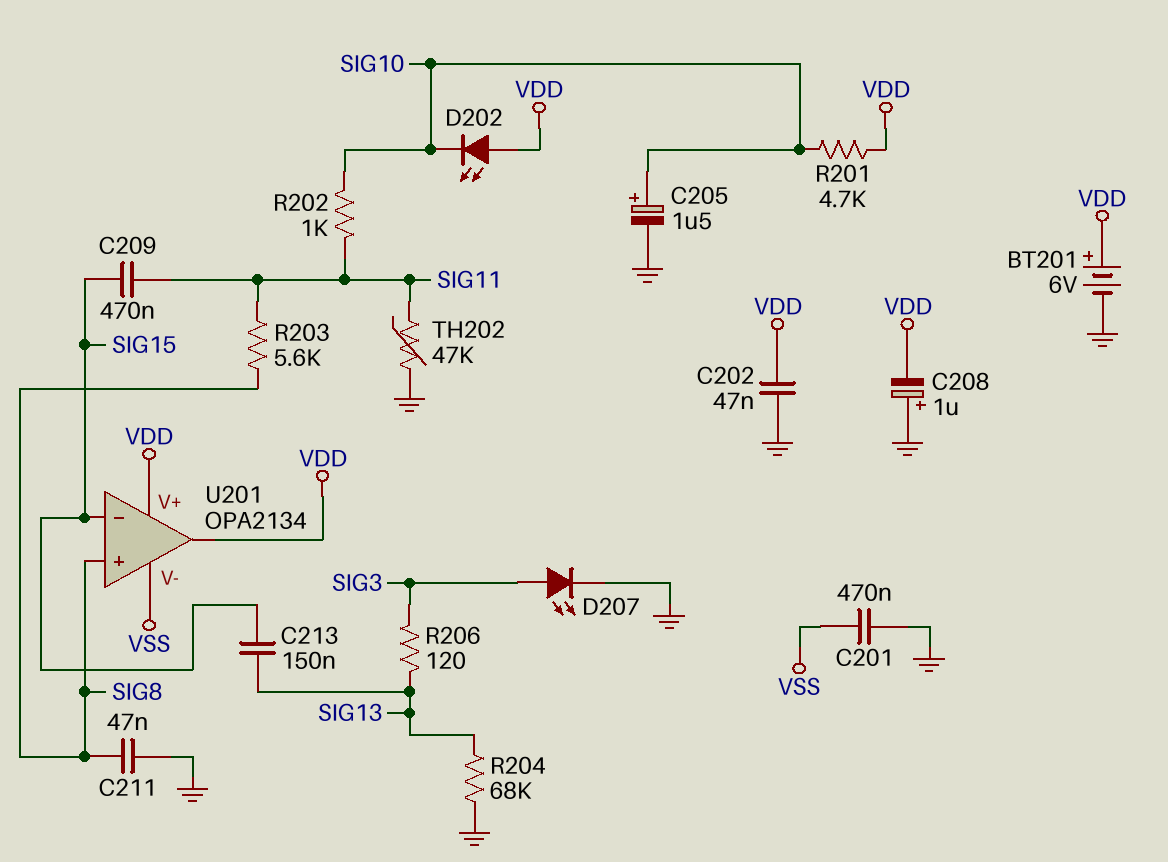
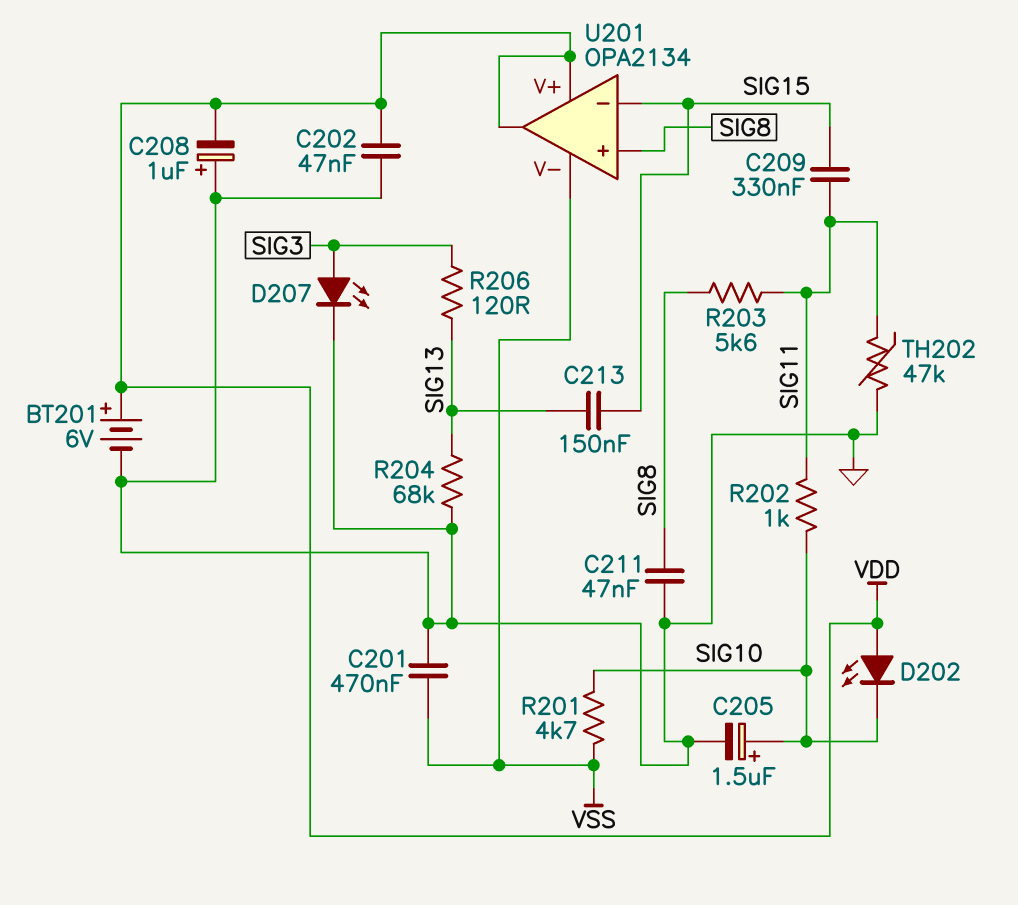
C209: 470nF (SIG11, SIG15) -> 330nF (SIG11, SIG15)
R201: 4.7k (SIG10, VDD) -> 4.7k (SIG10, VSS)

